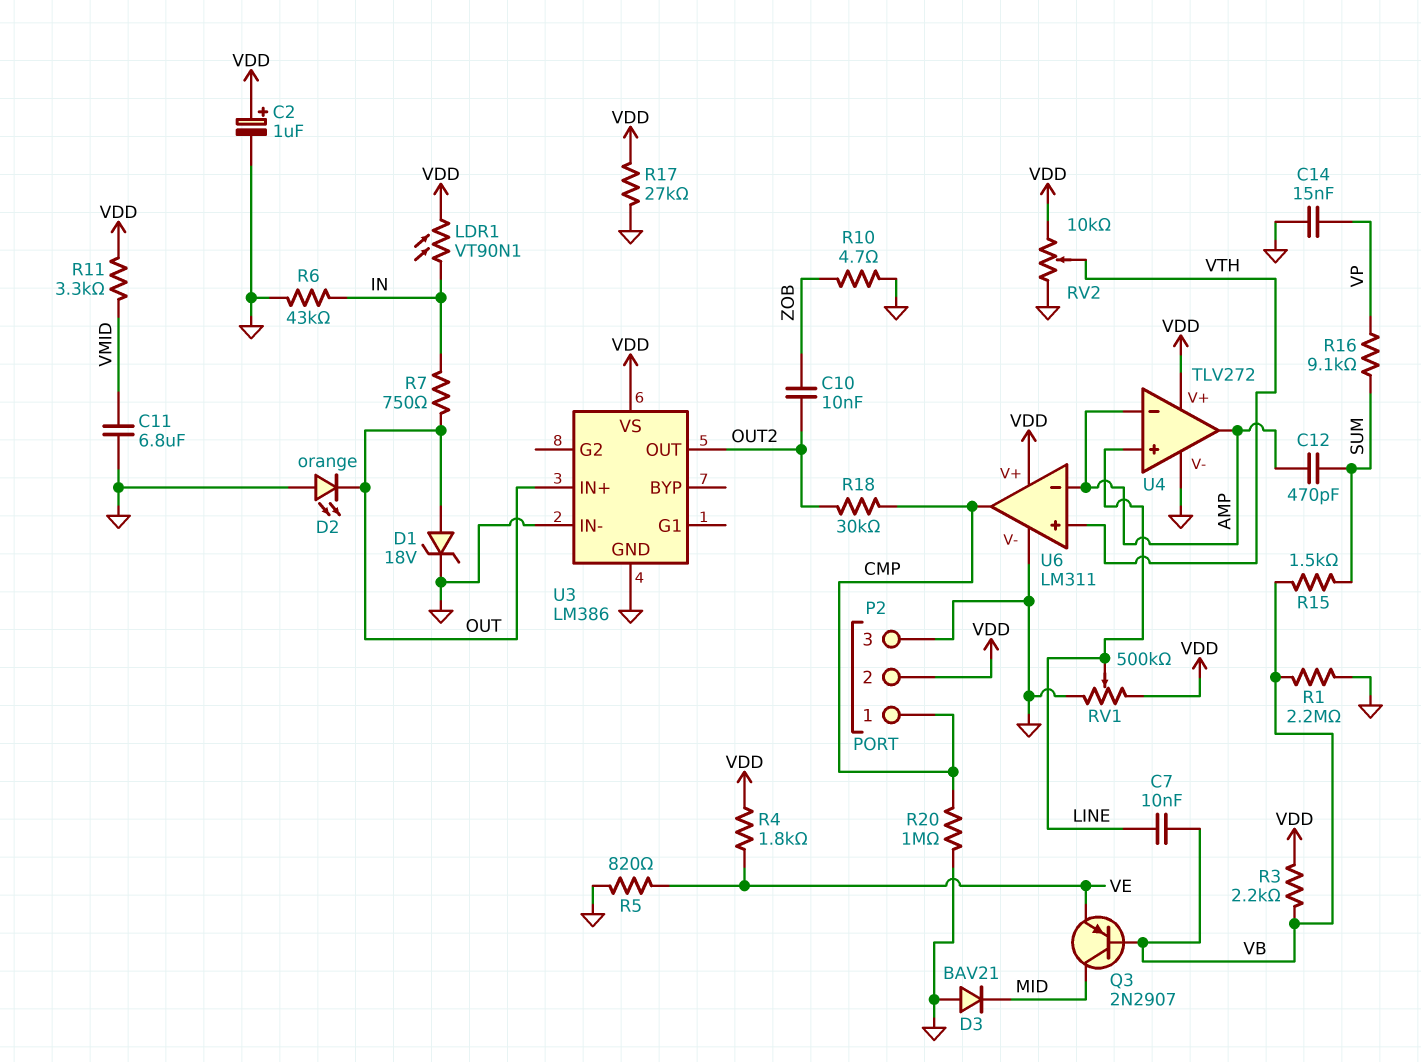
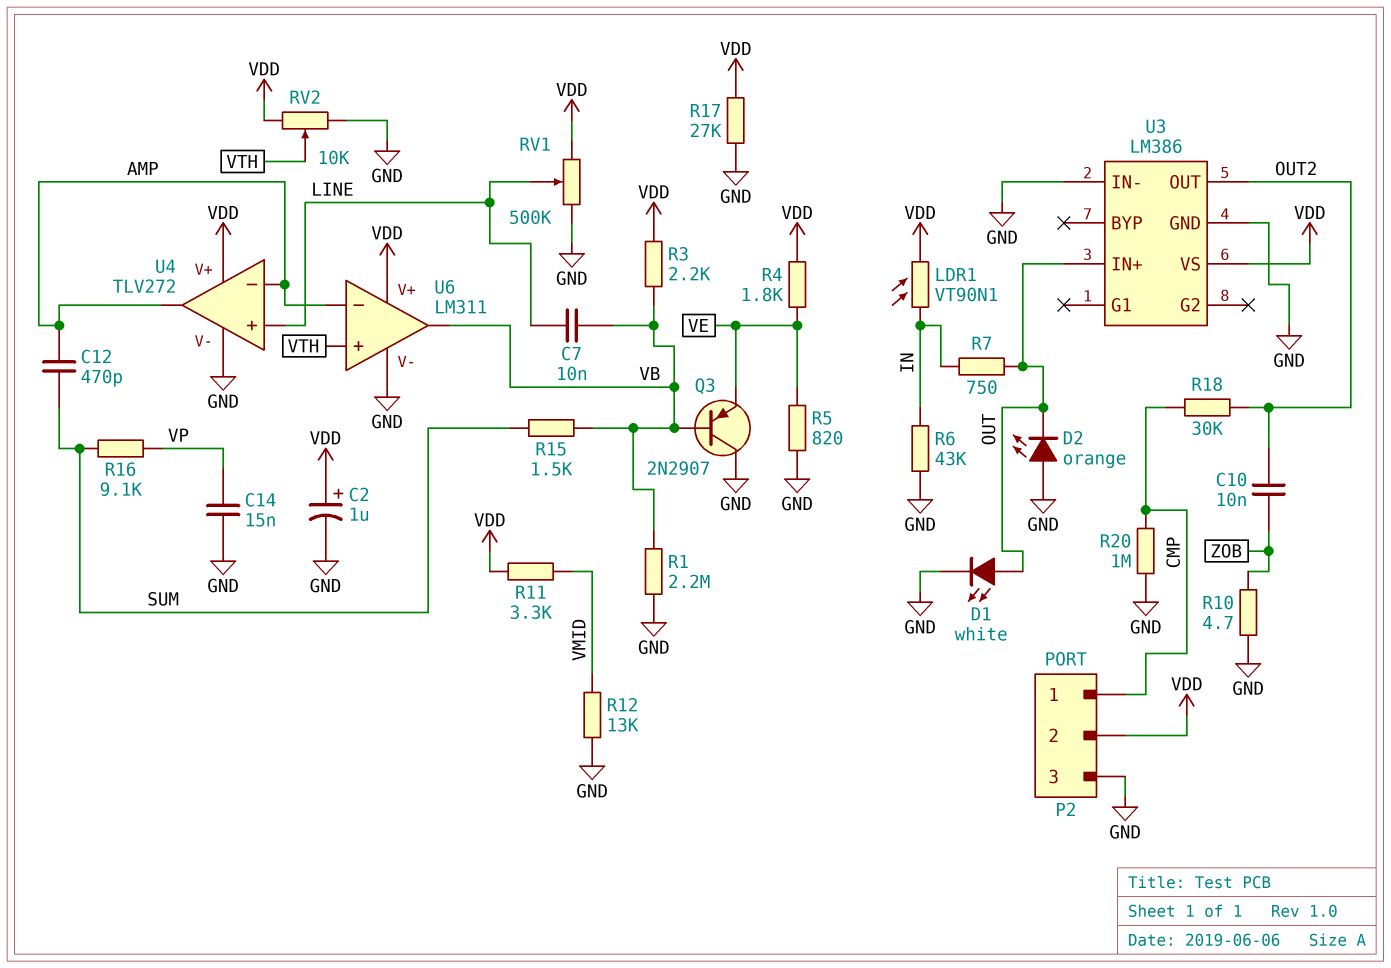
C11: 6.8uF (GND, VMID) -> none
D1: zener 18V (A OUT, K GND) -> LED white (A OUT, K GND)
D3: diode BAV21 (A GND, K MID) -> none
Q3: PNP 2N2907 (B VB, C MID, E VE) -> PNP 2N2907 (B VB, C GND, E VE)
R12: none -> 13k (GND, VMID)
U6 pin out: CMP -> VB

